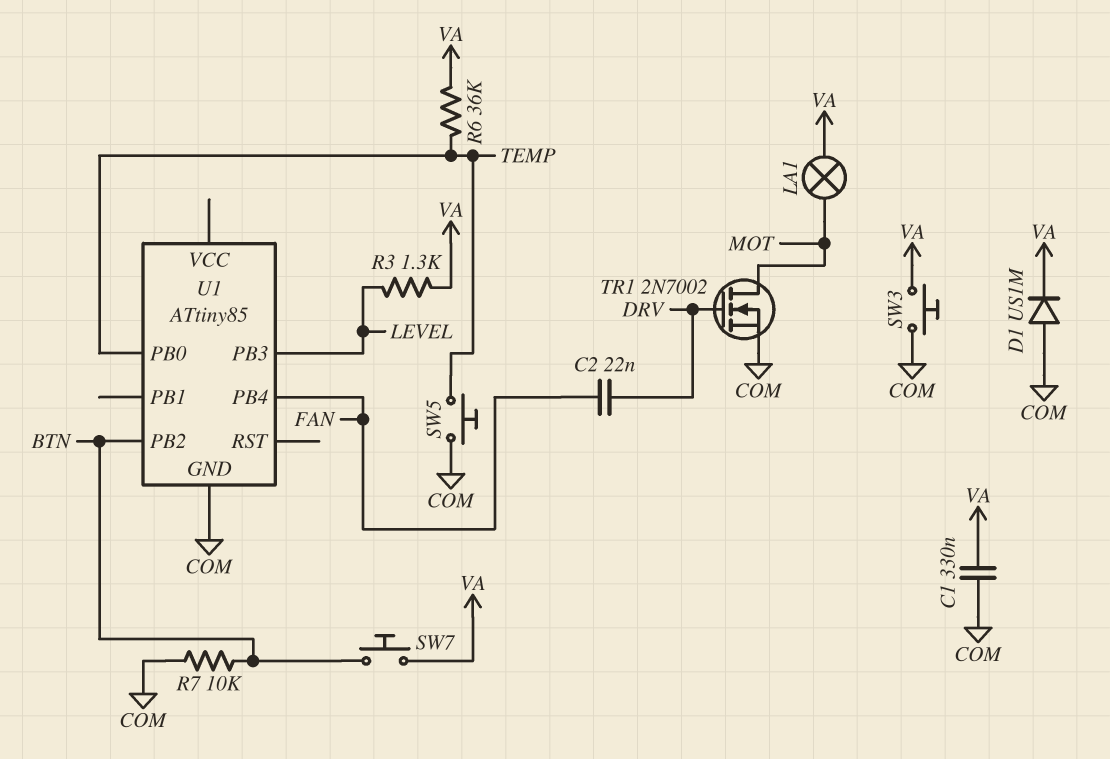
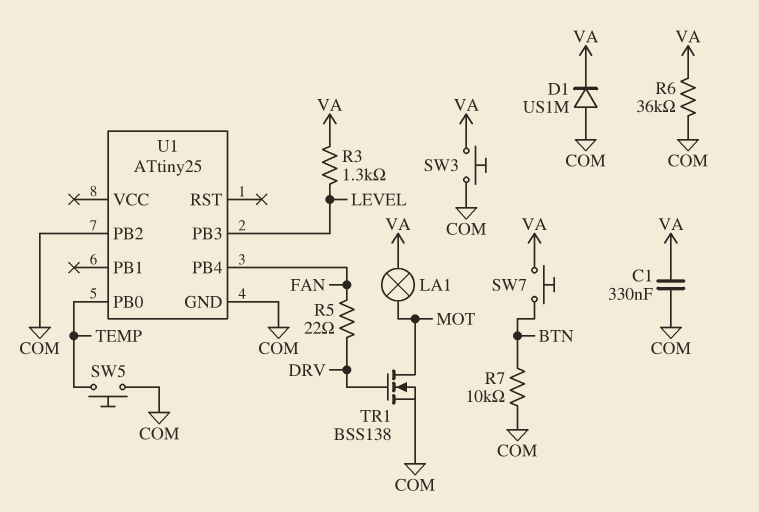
C2: 22nF (DRV, FAN) -> none
R5: none -> 22 (DRV, FAN)
R6: 36k (TEMP, VA) -> 36k (COM, VA)
TR1: NMOS 2N7002 (G DRV, D MOT, S COM) -> NMOS BSS138 (G DRV, D MOT, S COM)
U1: ATtiny85 -> ATtiny25
U1 pin PB2: BTN -> COM

